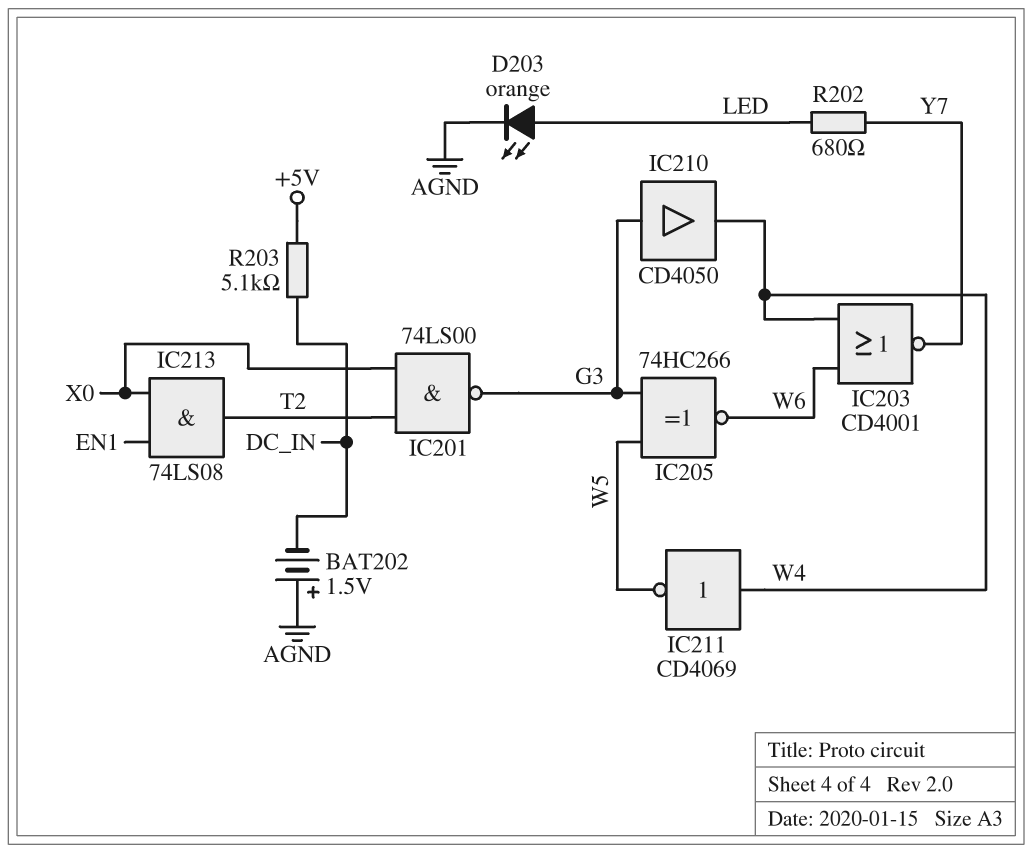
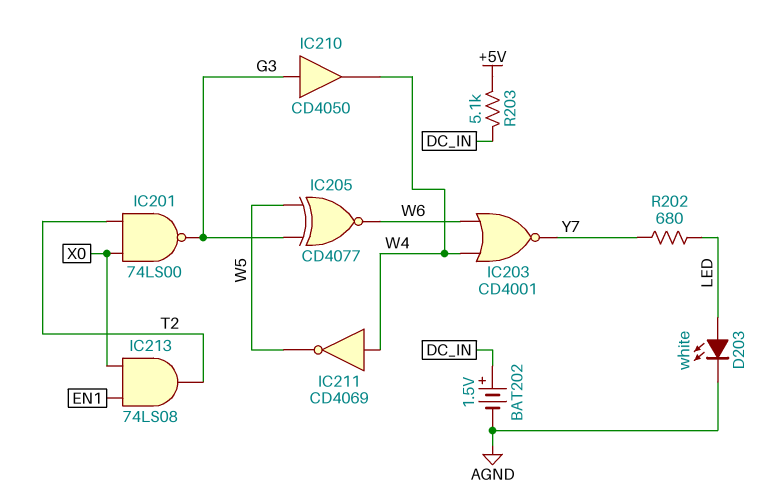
BAT202: 1.5V (plus AGND, minus DC_IN) -> 1.5V (plus DC_IN, minus AGND)
D203: LED orange (A LED, K AGND) -> LED white (A LED, K AGND)
IC205: XNOR 74HC266 (in G3, in W5, out W6) -> XNOR CD4077 (in G3, in W5, out W6)

